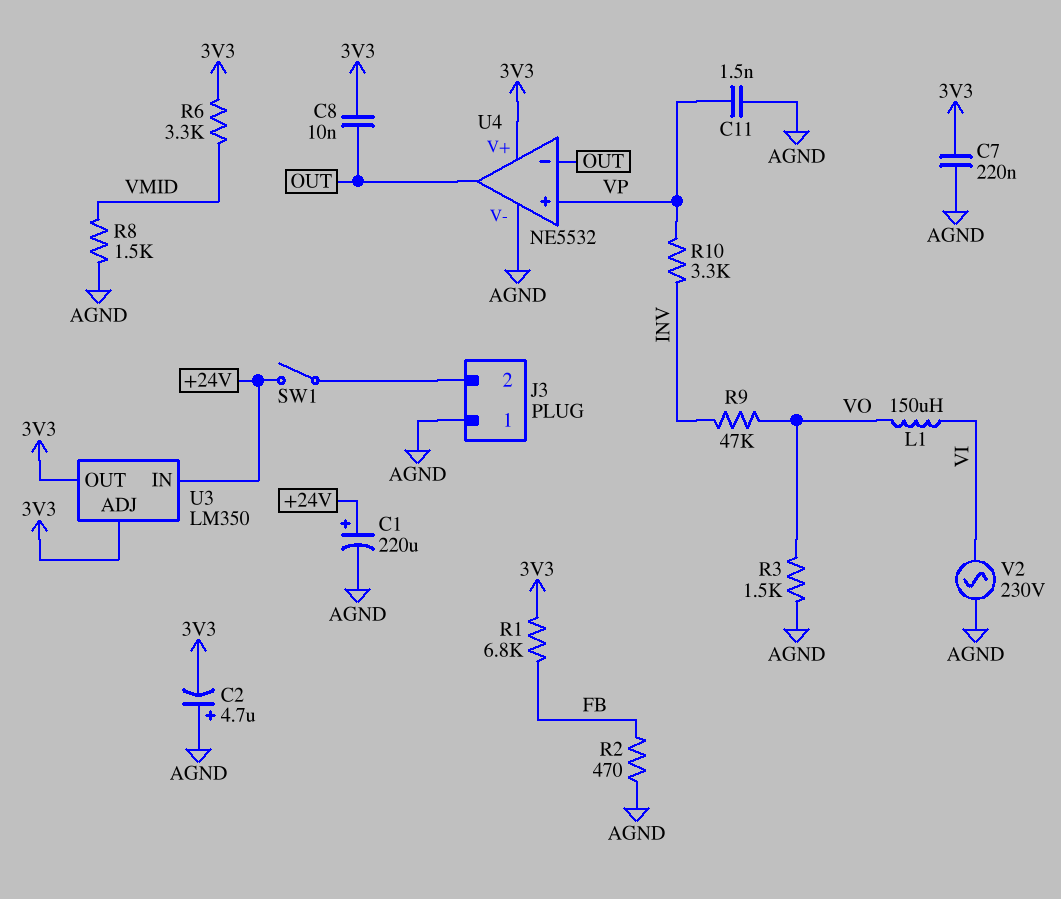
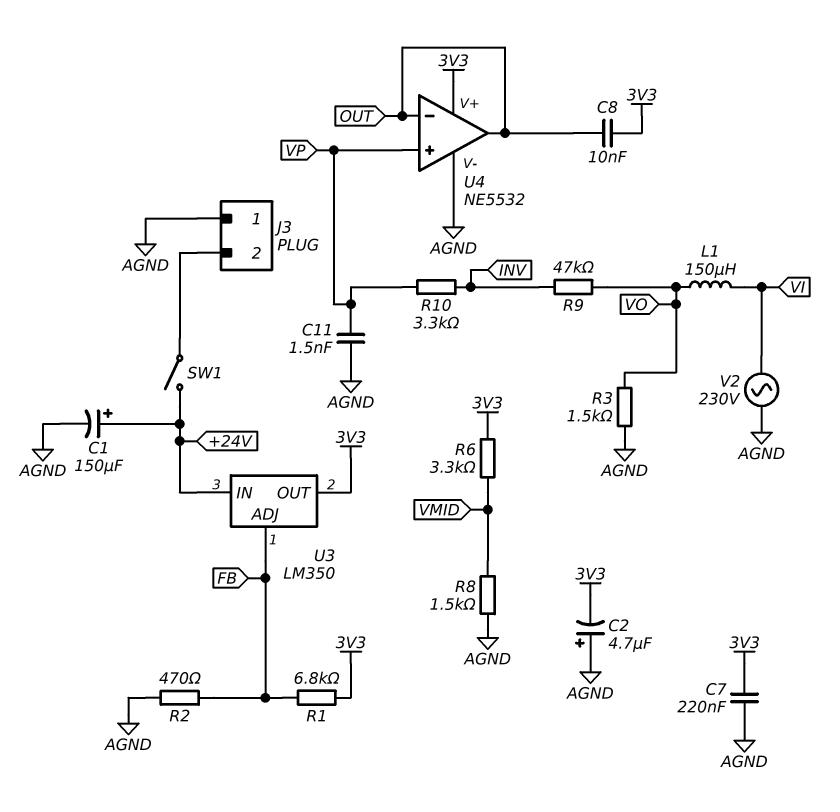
C1: 220uF (plus +24V, minus AGND) -> 150uF (plus +24V, minus AGND)
U3 pin ADJ: 3V3 -> FB

